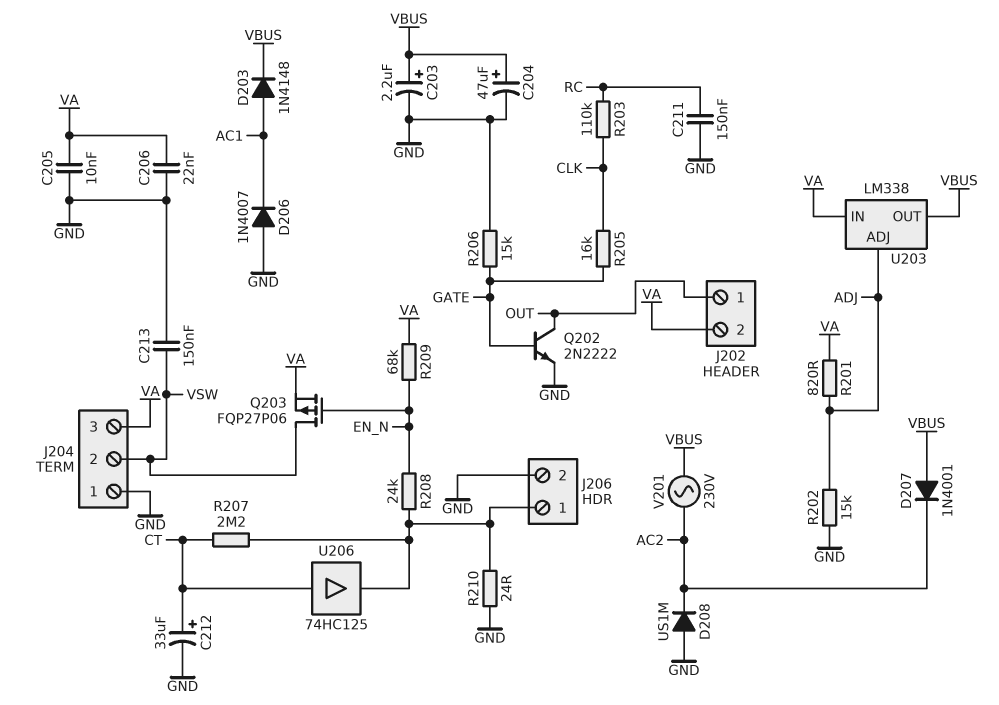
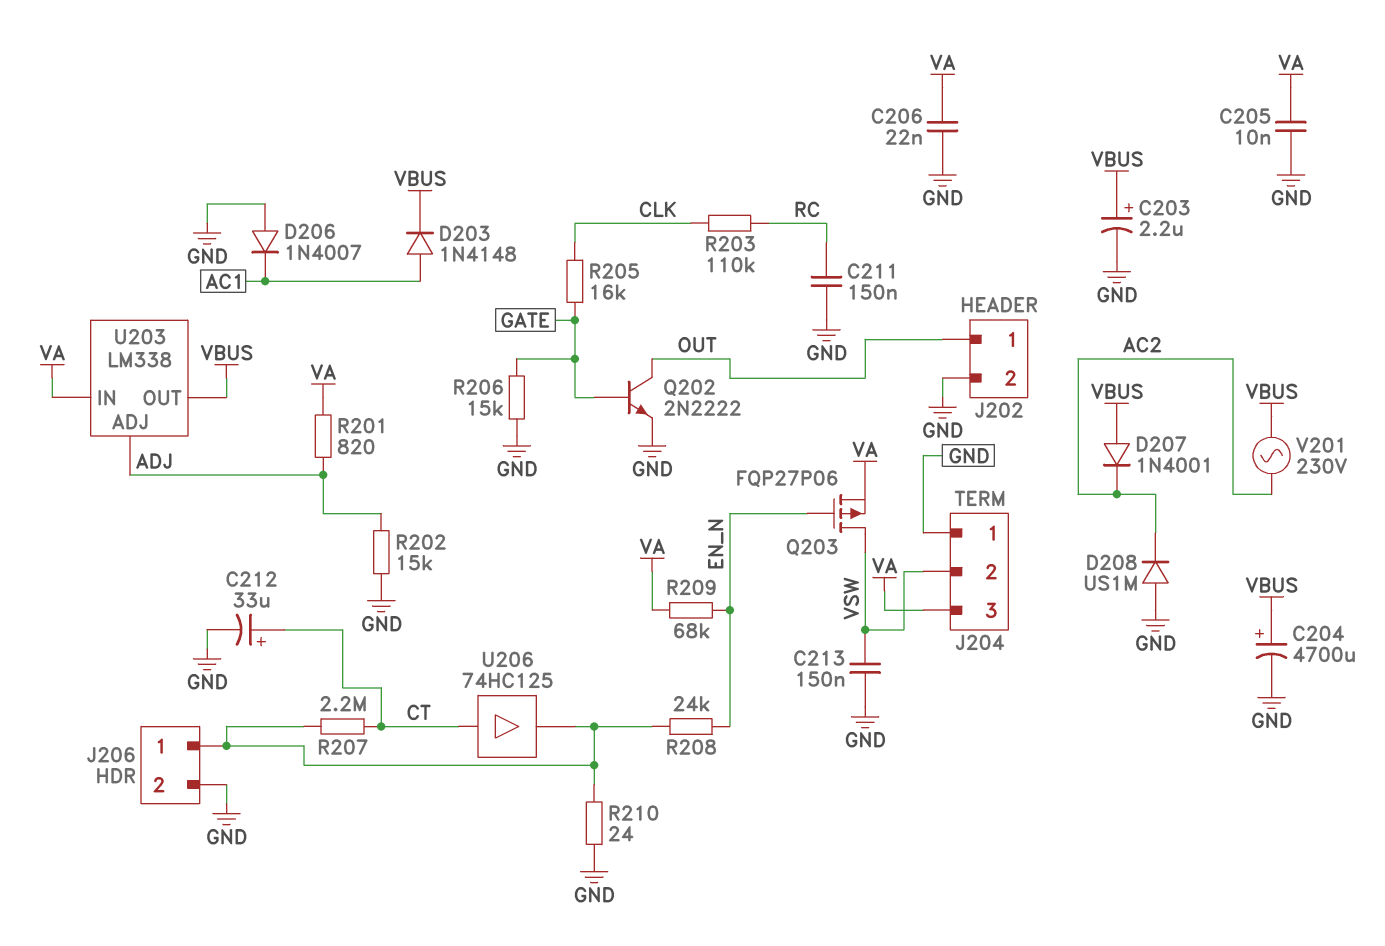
C204: 47uF (plus VBUS, minus GND) -> 4700uF (plus VBUS, minus GND)
J202 pin 2: VA -> GND

